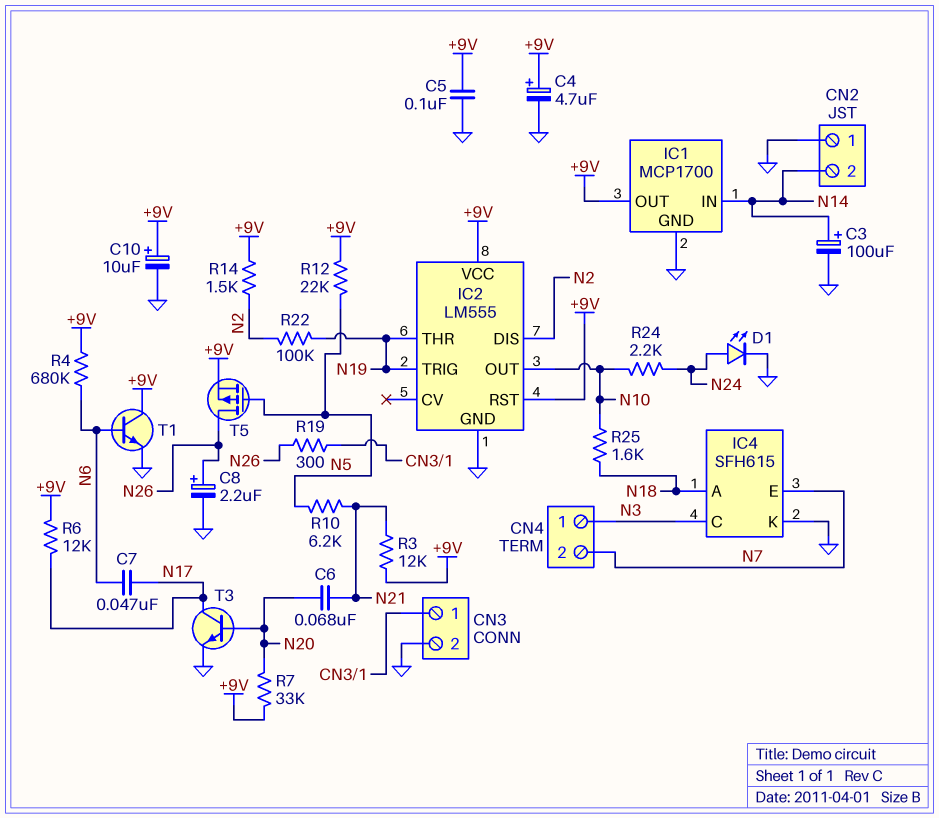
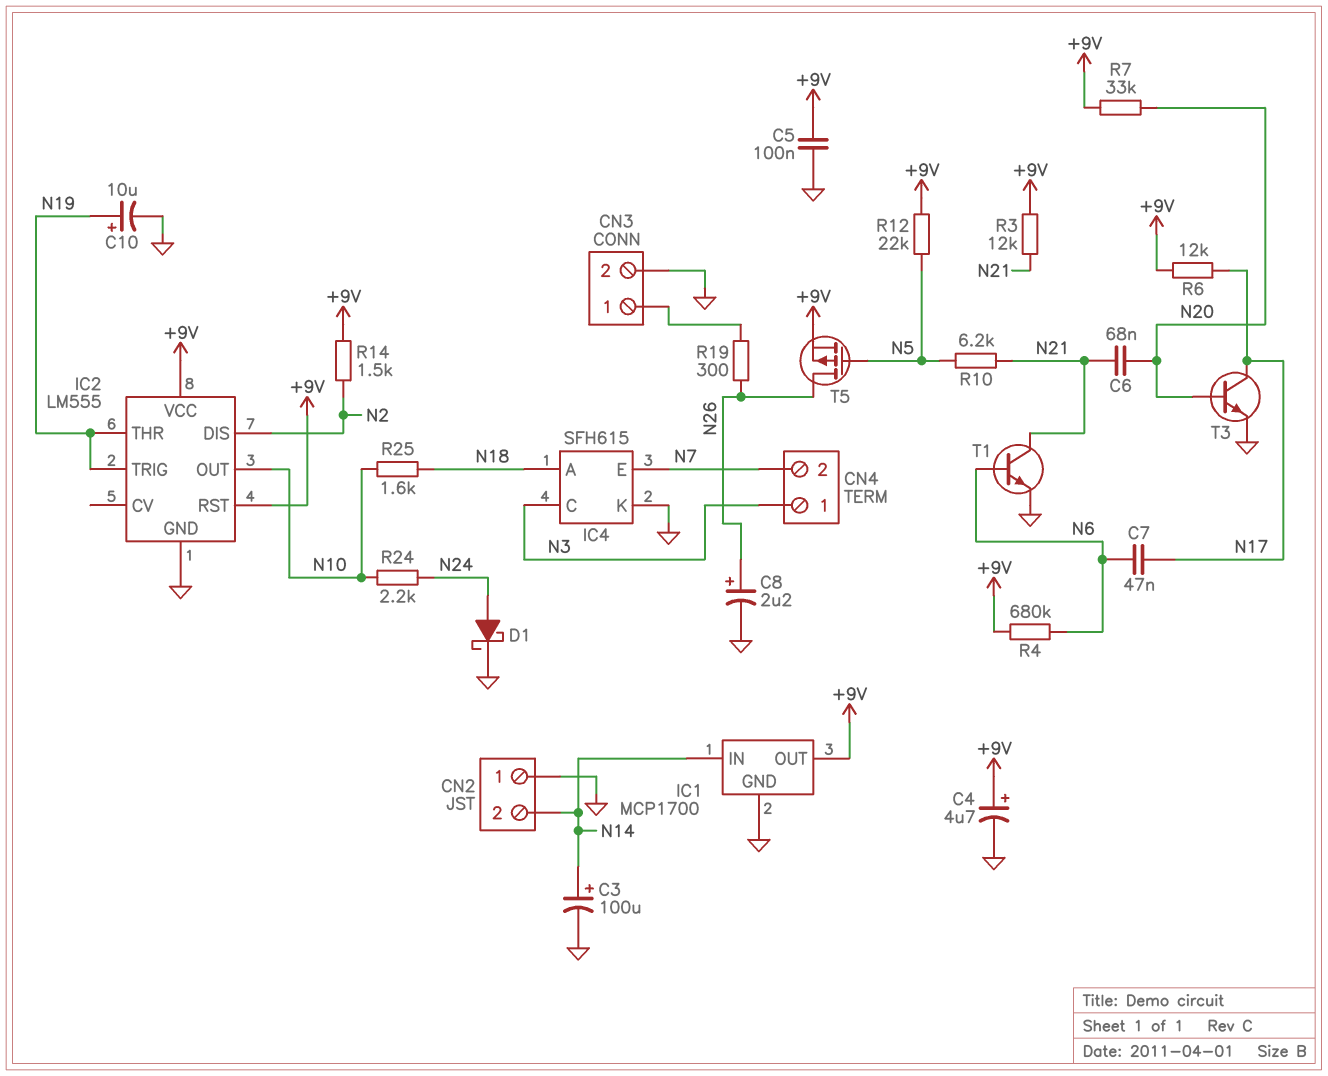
C10: 10uF (plus +9V, minus GND) -> 10uF (plus N19, minus GND)
D1: LED (A N24, K GND) -> schottky (A N24, K GND)
R22: 100k (N2, N19) -> none
T1: NPN (B N6, C +9V, E GND) -> NPN (B N6, C N21, E GND)

